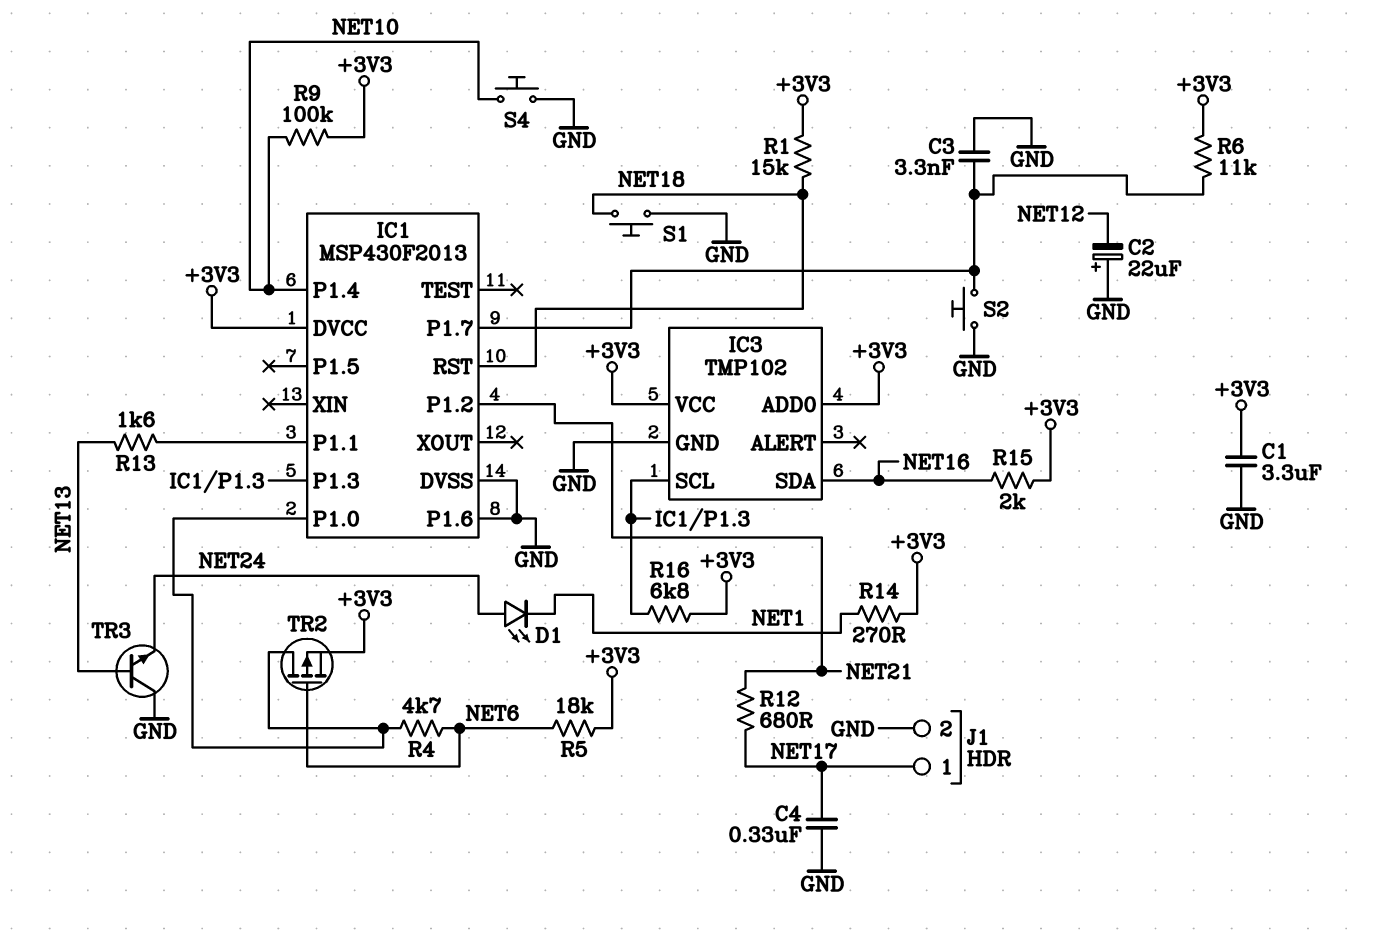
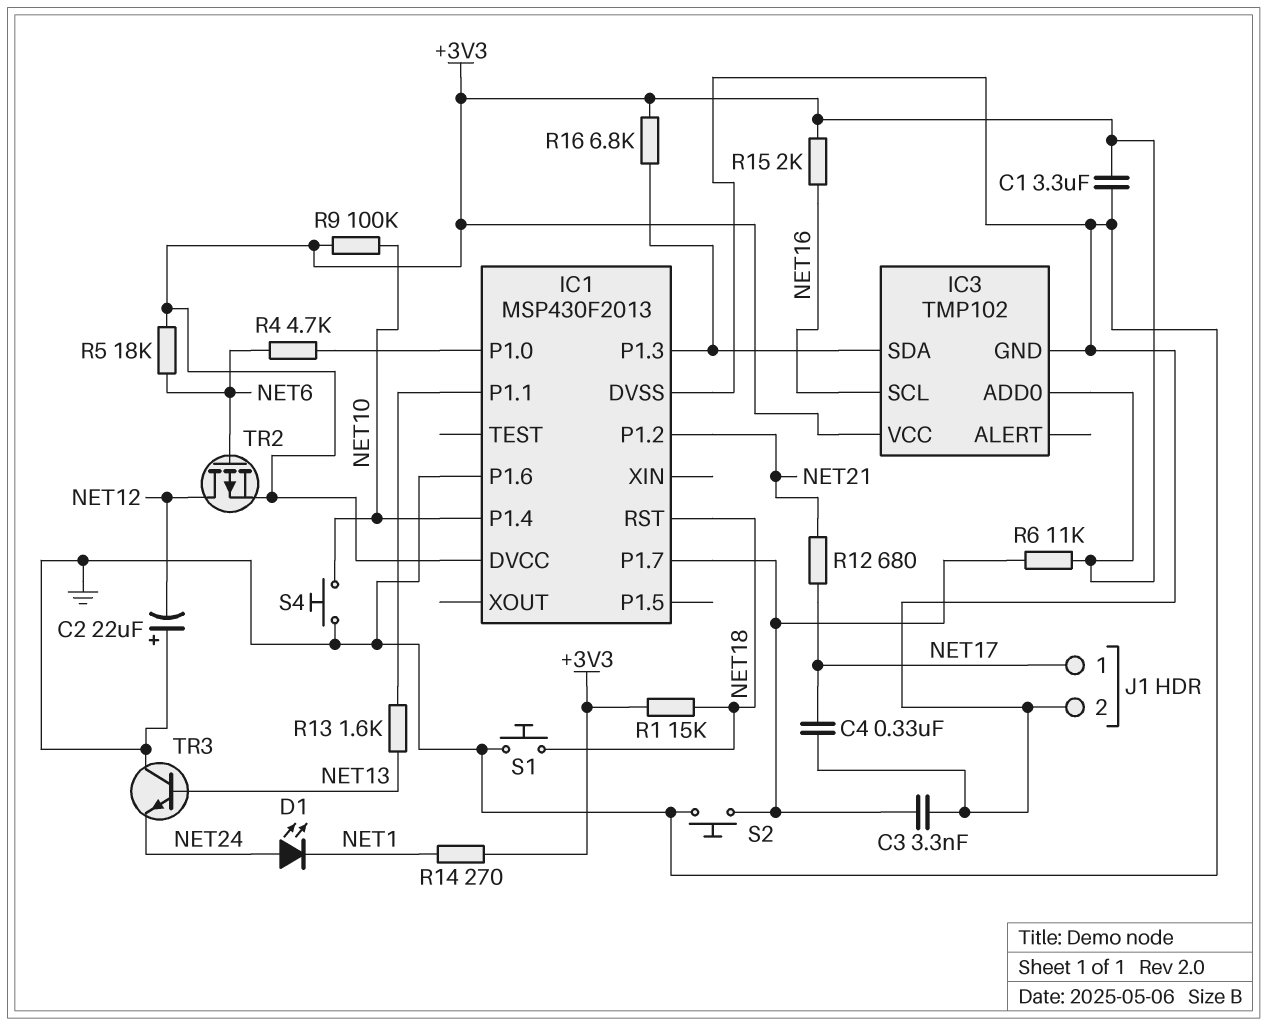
IC3 pin SCL: IC1/P1.3 -> NET16
IC3 pin SDA: NET16 -> IC1/P1.3
TR2: PMOS (G NET6, D IC1/P1.0, S +3V3) -> PMOS (G NET6, D NET12, S +3V3)

